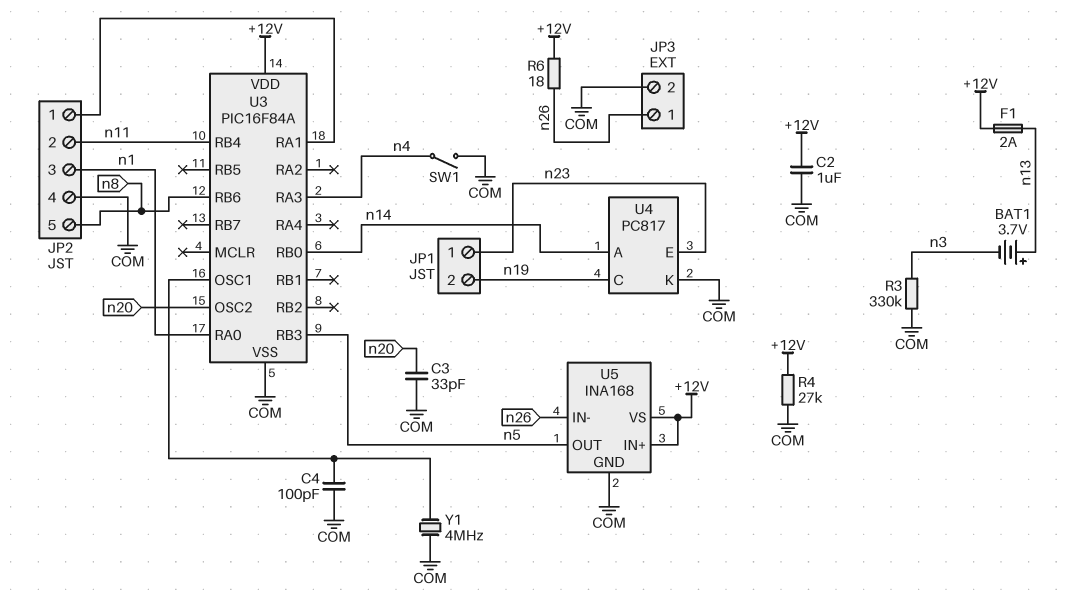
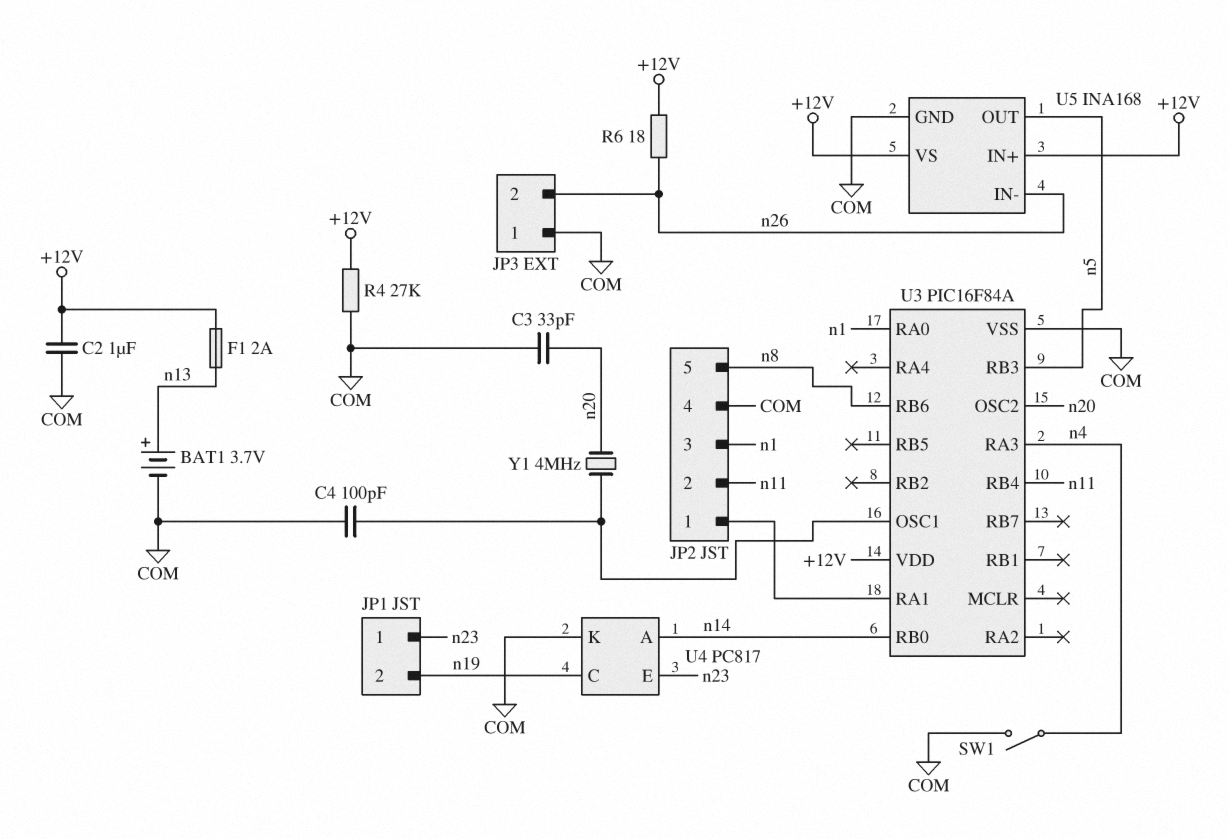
BAT1: 3.7V (plus n13, minus n3) -> 3.7V (plus n13, minus COM)
JP3 pin 1: n26 -> COM
JP3 pin 2: COM -> n26
R3: 330k (COM, n3) -> none
Y1: 4MHz (COM, U3/OSC1) -> 4MHz (U3/OSC1, n20)

